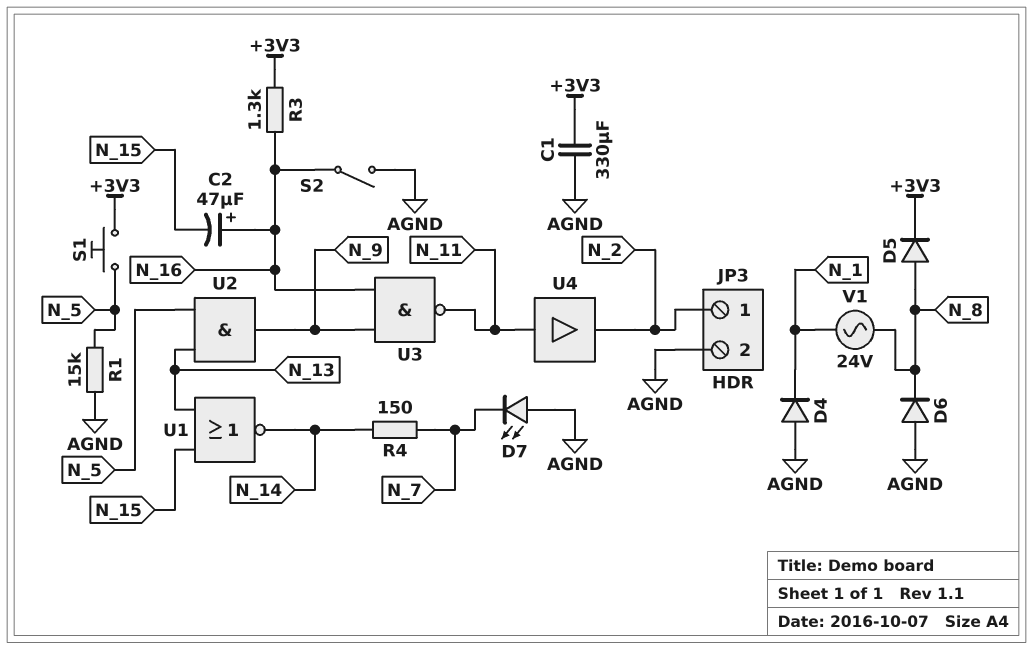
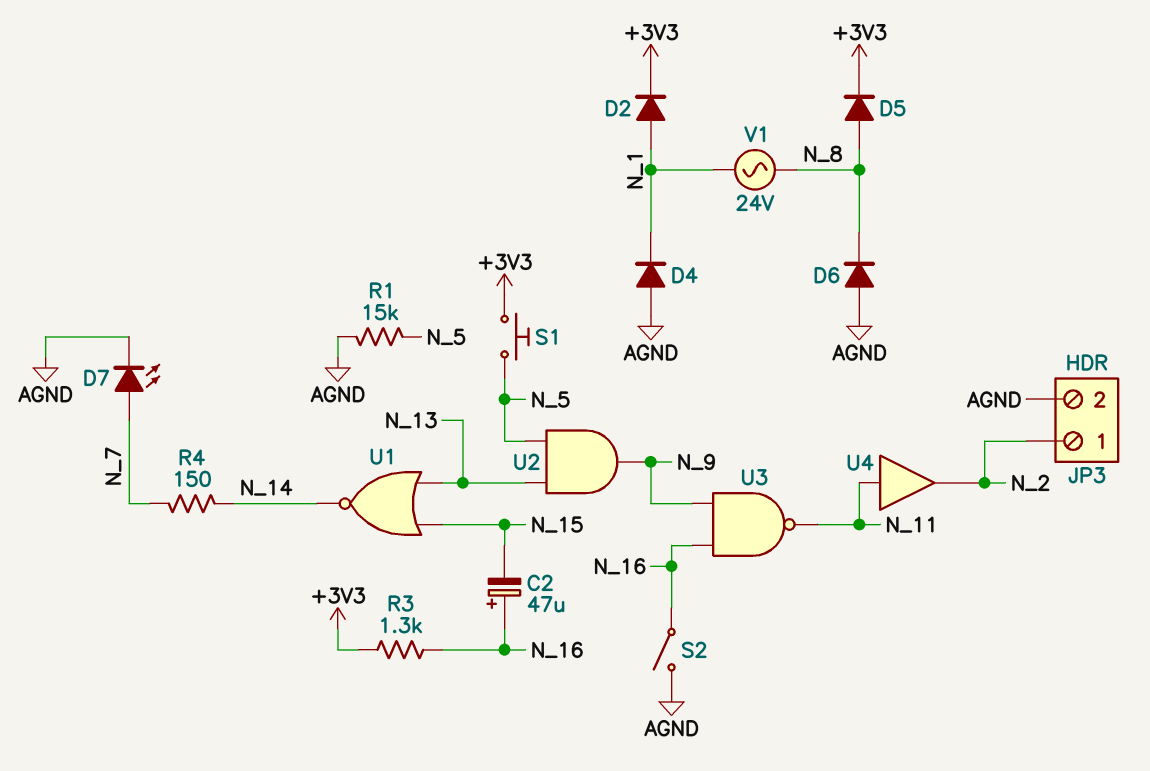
C1: 330uF (+3V3, AGND) -> none
D2: none -> diode (A N_1, K +3V3)
D7: LED (A AGND, K N_7) -> LED (A N_7, K AGND)

